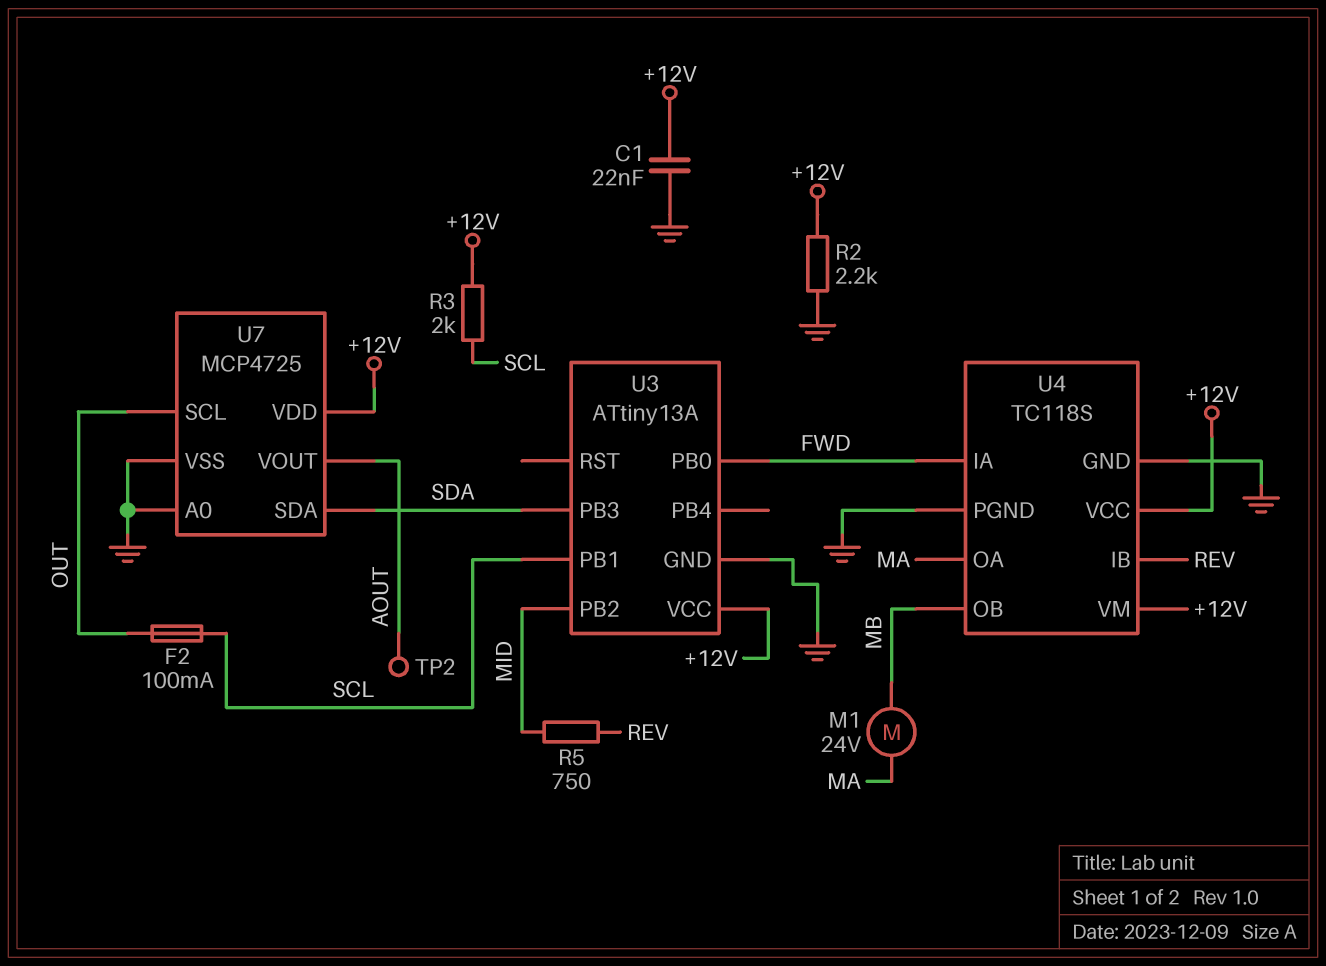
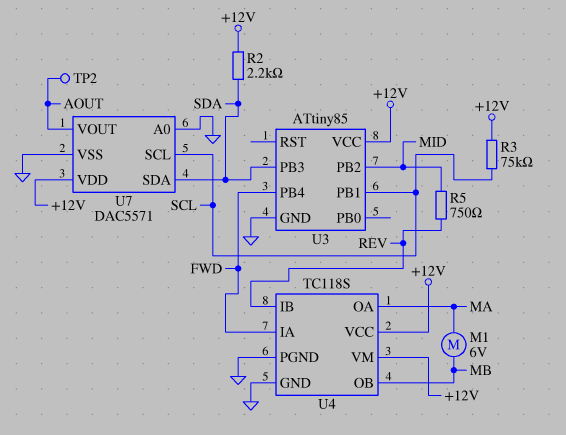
C1: 22nF (+12V, GND) -> none
F2: 100mA (OUT, SCL) -> none
M1: motor 24V (MA, MB) -> motor 6V (MA, MB)
R2: 2.2k (+12V, GND) -> 2.2k (+12V, SDA)
R3: 2k (+12V, SCL) -> 75k (+12V, SCL)
U3: ATtiny13A -> ATtiny85
U3 pin PB0: FWD -> none
U3 pin PB4: none -> FWD
U7: MCP4725 -> DAC5571
U7 pin SCL: OUT -> SCL

